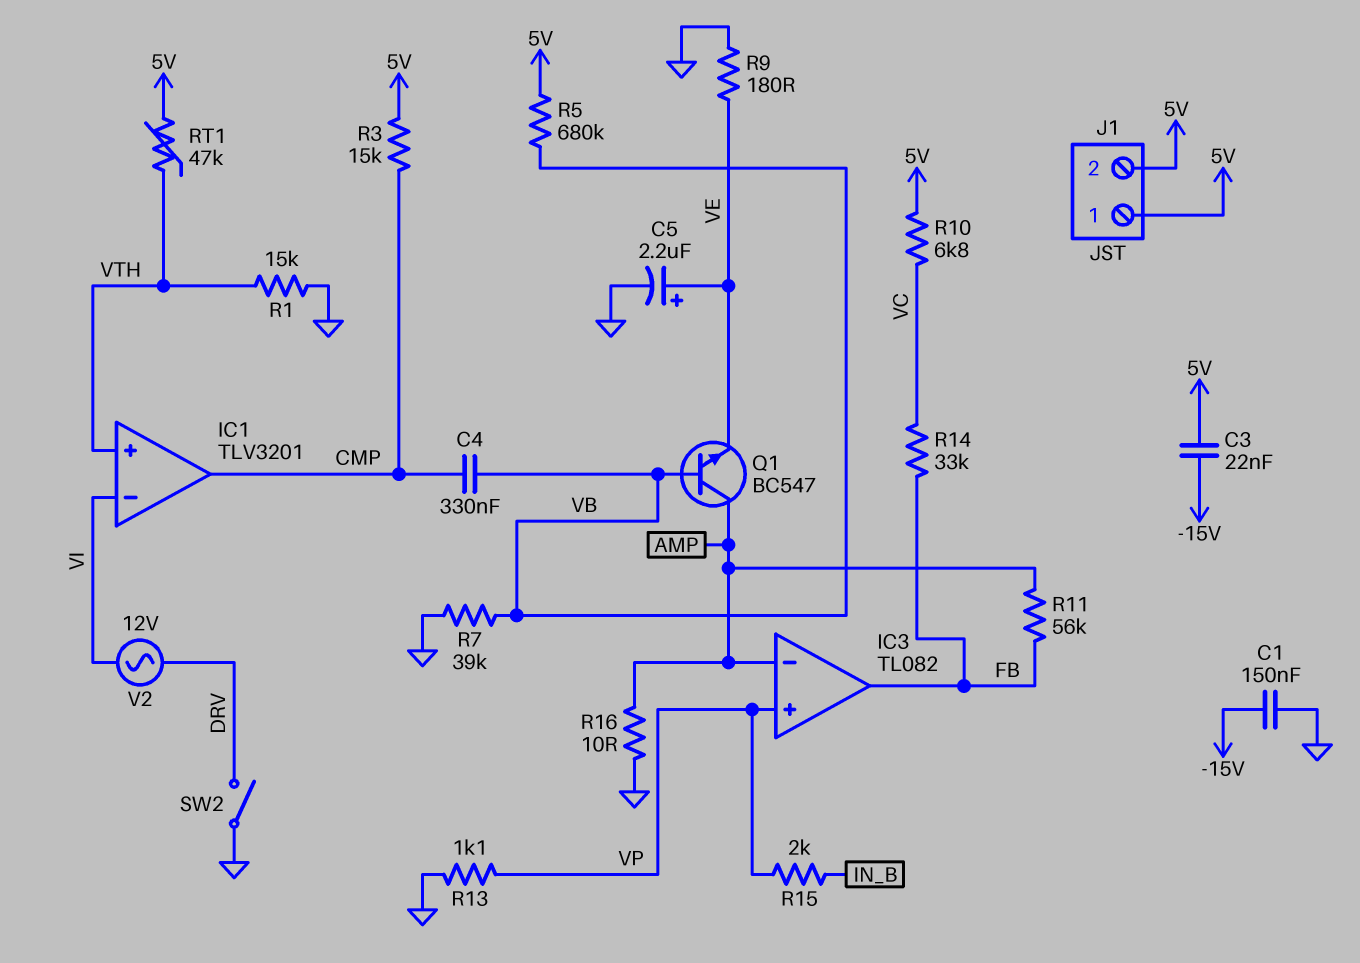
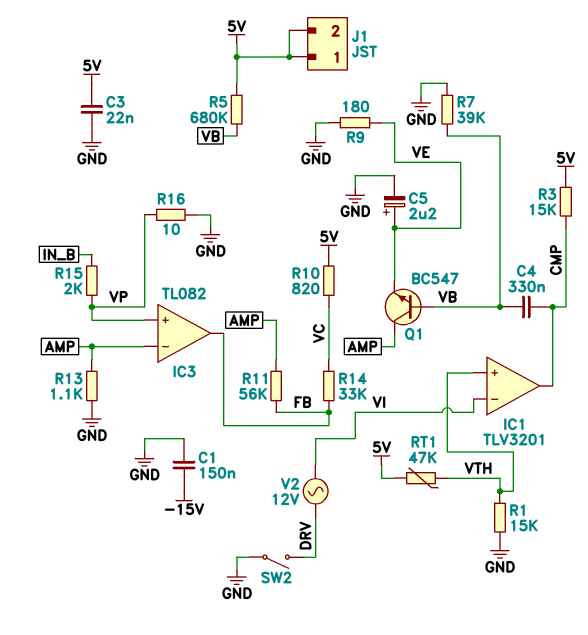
C3: 22nF (-15V, 5V) -> 22nF (5V, GND)
R10: 6.8k (5V, VC) -> 820 (5V, VC)
R13: 1.1k (GND, VP) -> 1.1k (AMP, GND)
R16: 10 (AMP, GND) -> 10 (GND, VP)

